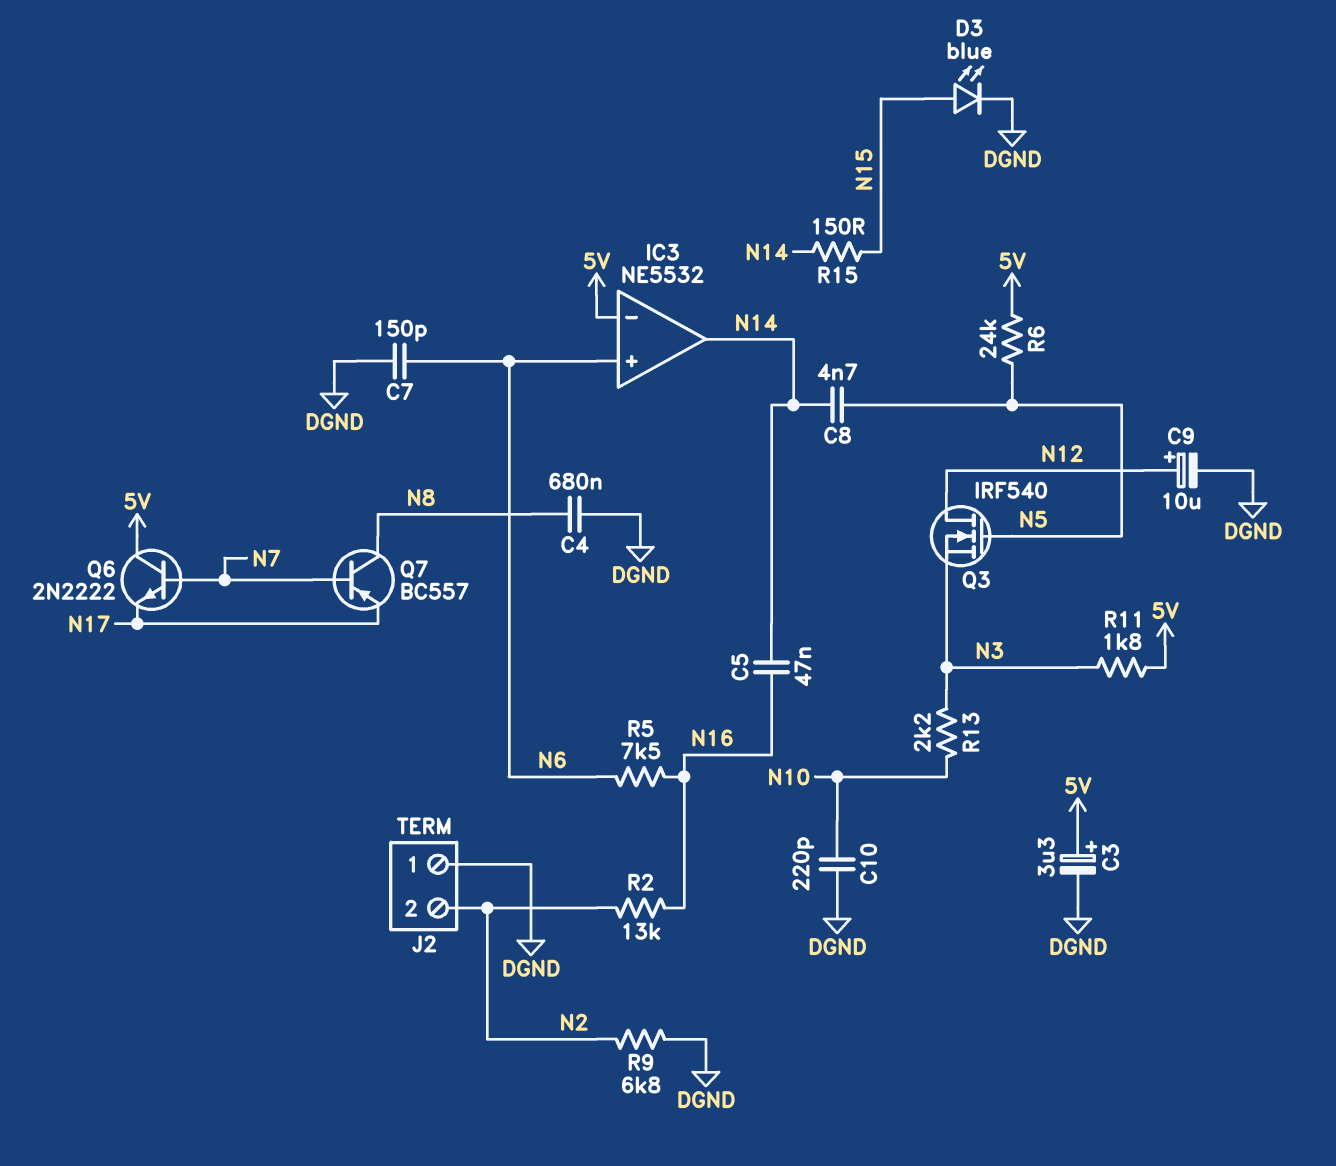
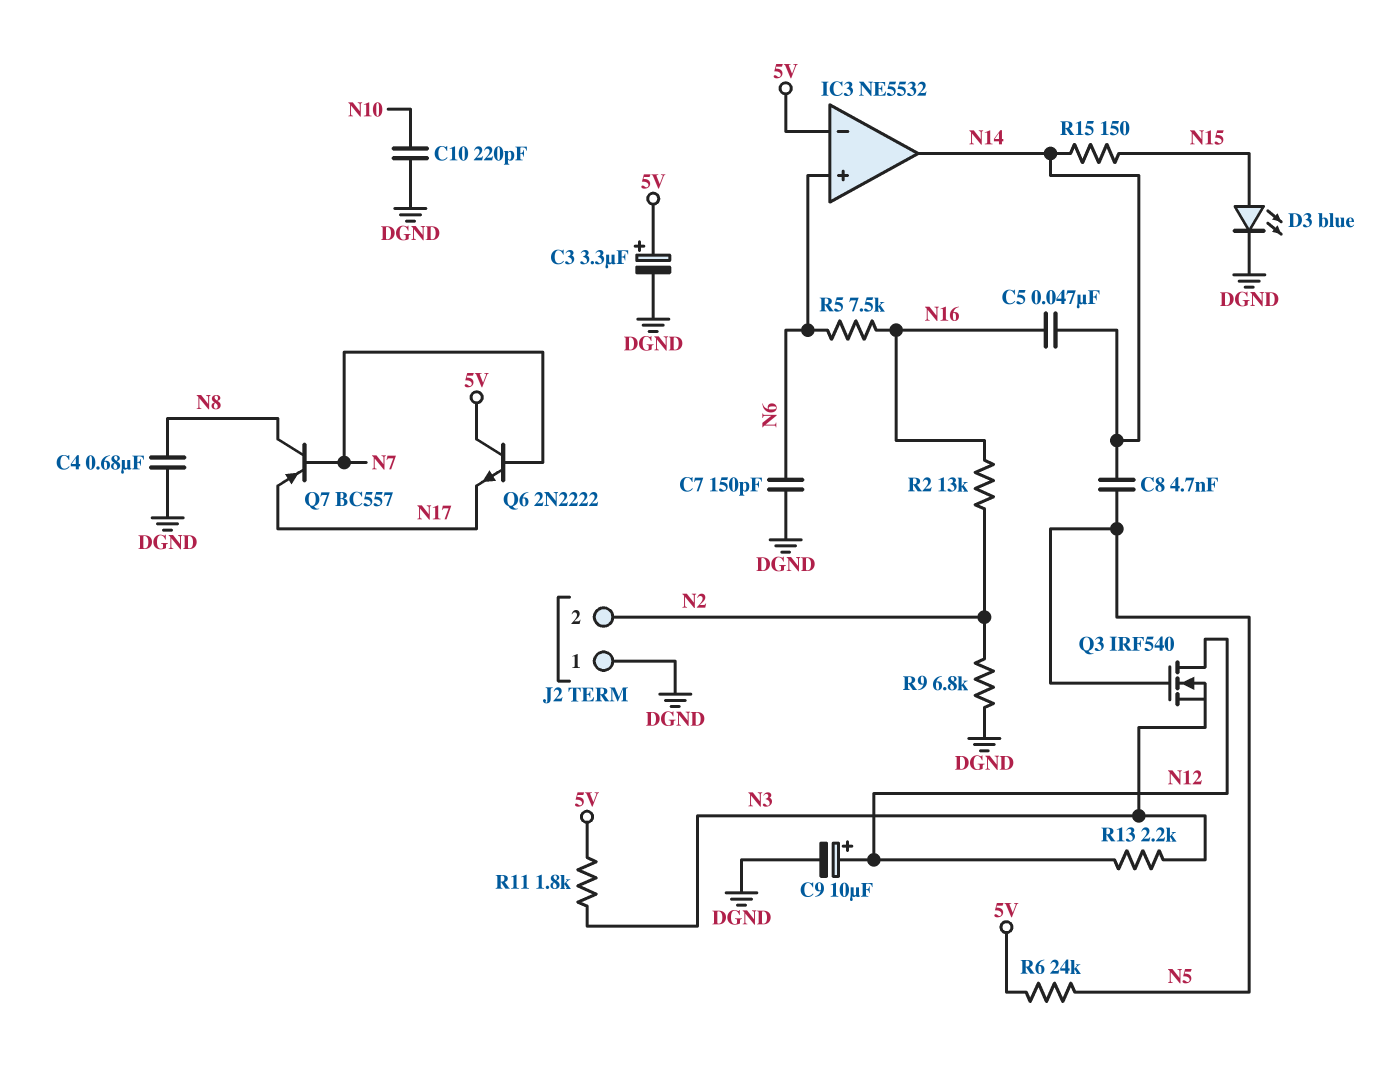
R13: 2.2k (N3, N10) -> 2.2k (N3, N12)

